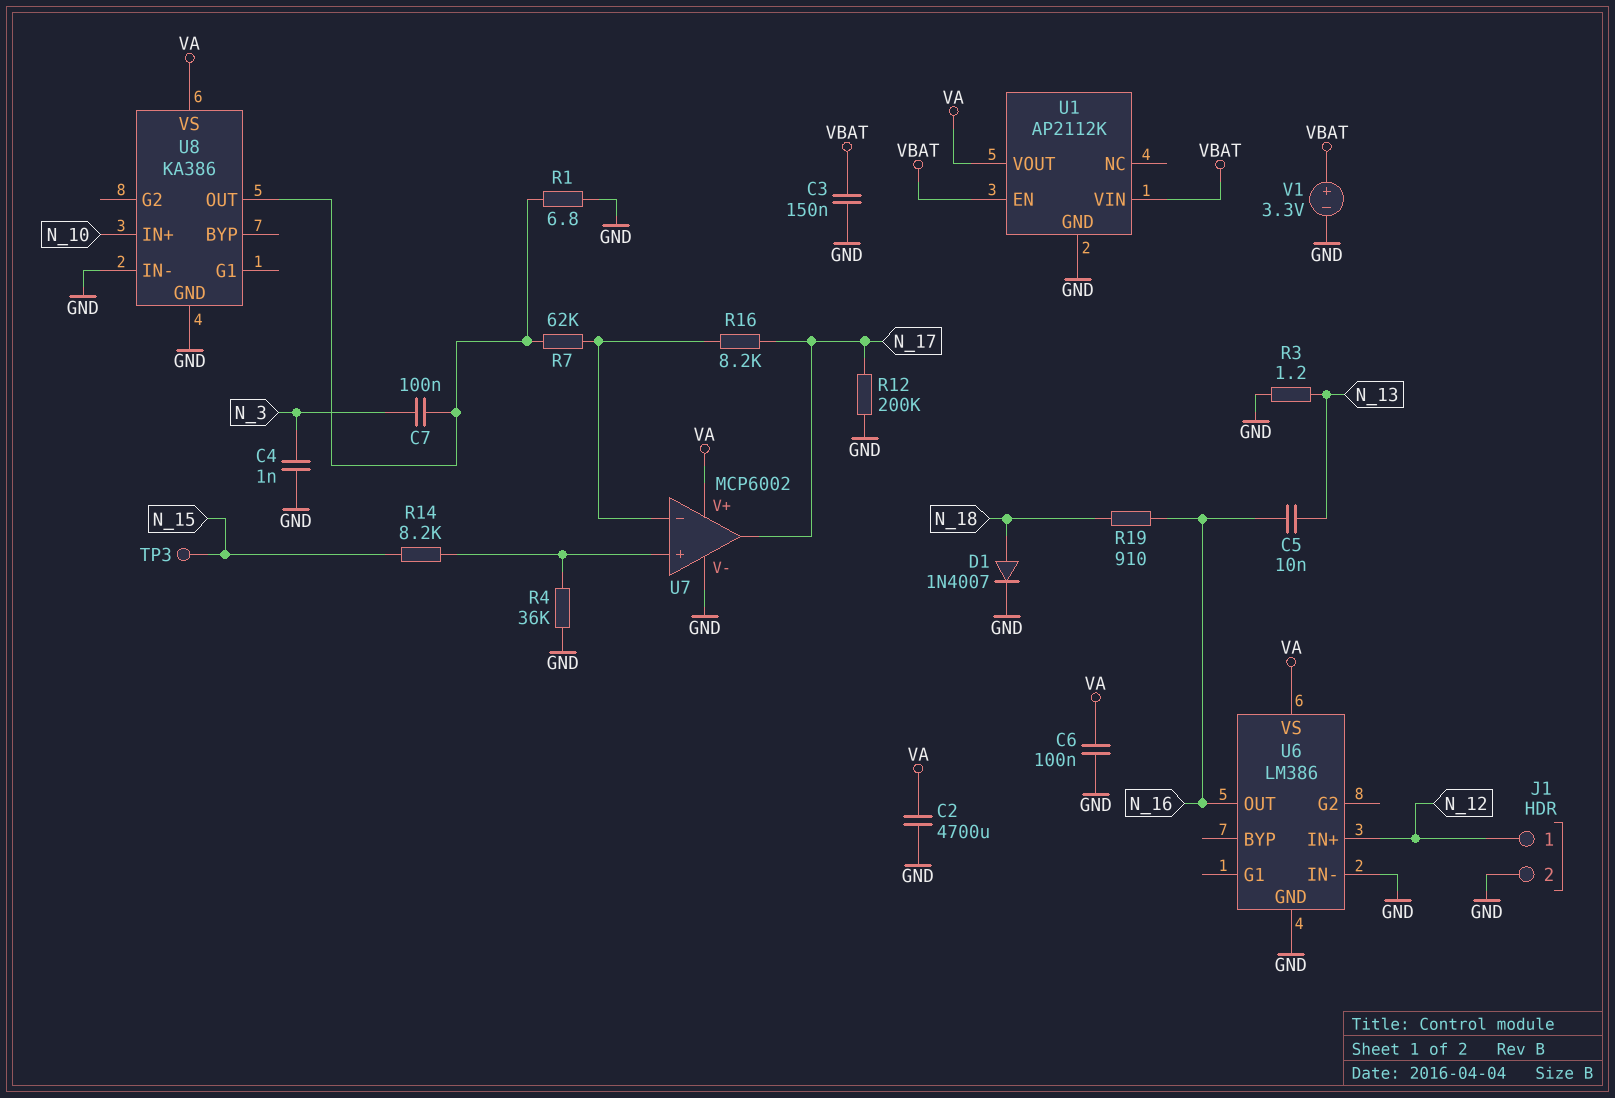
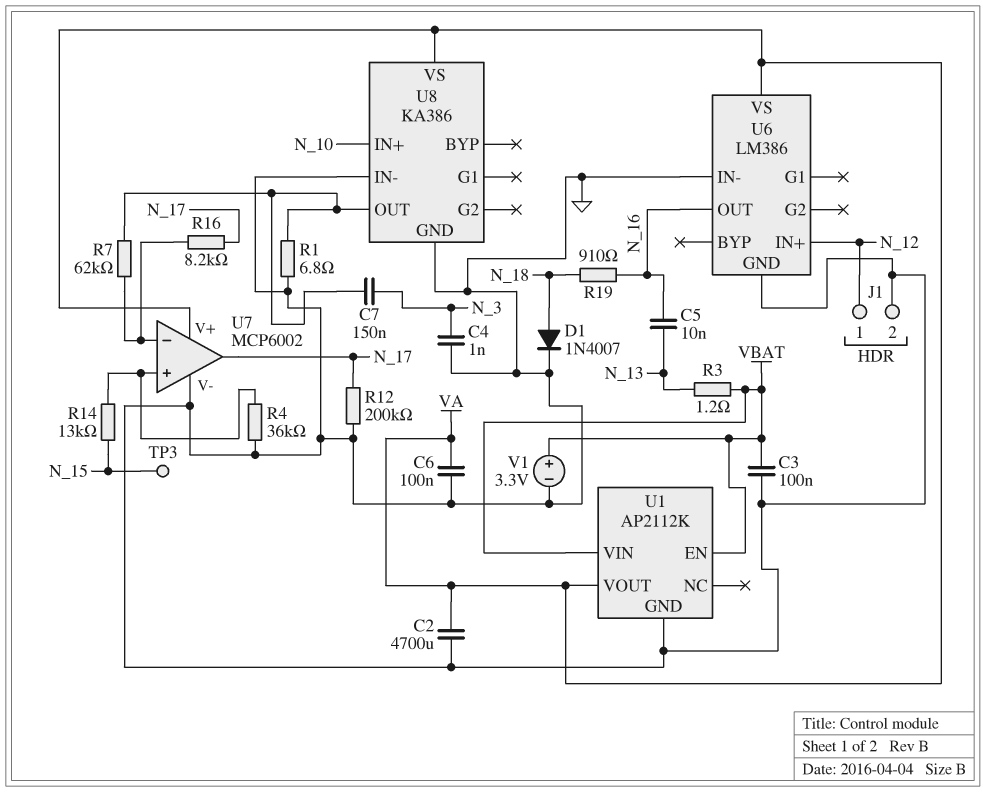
C3: 150nF (GND, VBAT) -> 100nF (GND, VBAT)
C7: 100nF (N_3, U8/OUT) -> 150nF (N_3, U8/OUT)
R3: 1.2 (GND, N_13) -> 1.2 (N_13, VBAT)
R14: 8.2k (N_15, U7/in+) -> 13k (N_15, U7/in+)

